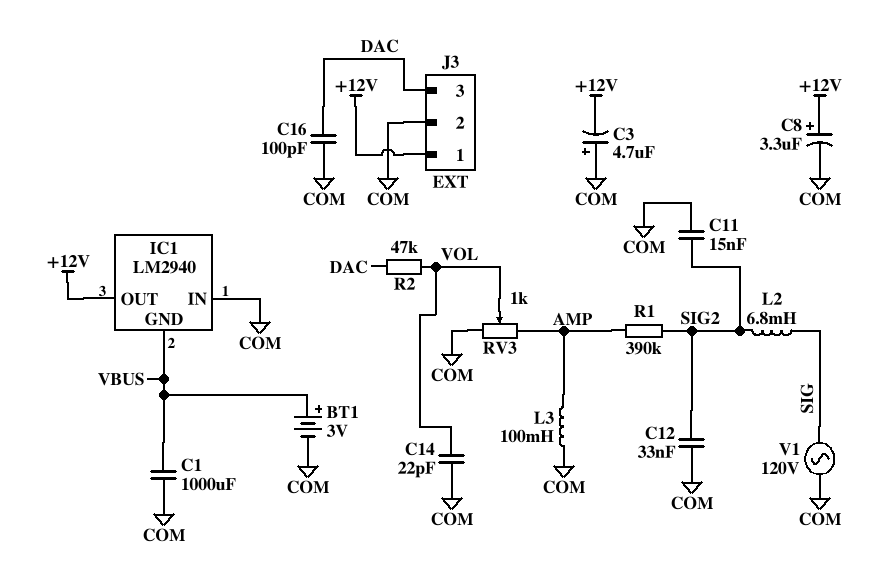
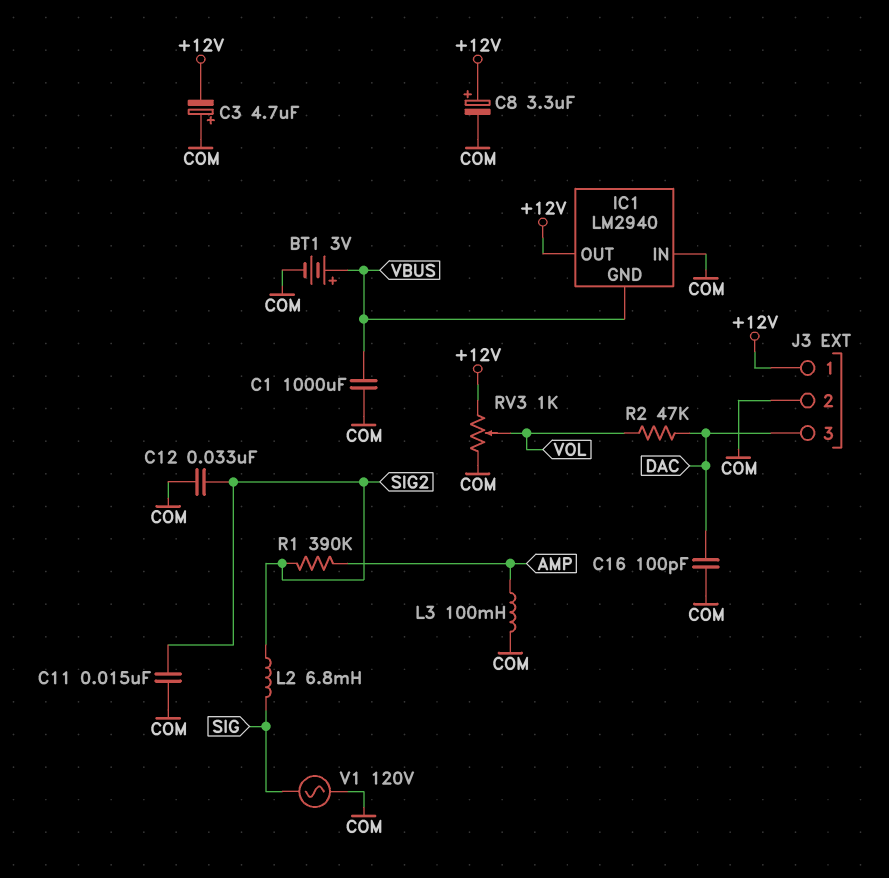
C14: 22pF (COM, VOL) -> none
RV3: 1k (AMP, COM, wiper VOL) -> 1k (+12V, COM, wiper VOL)

